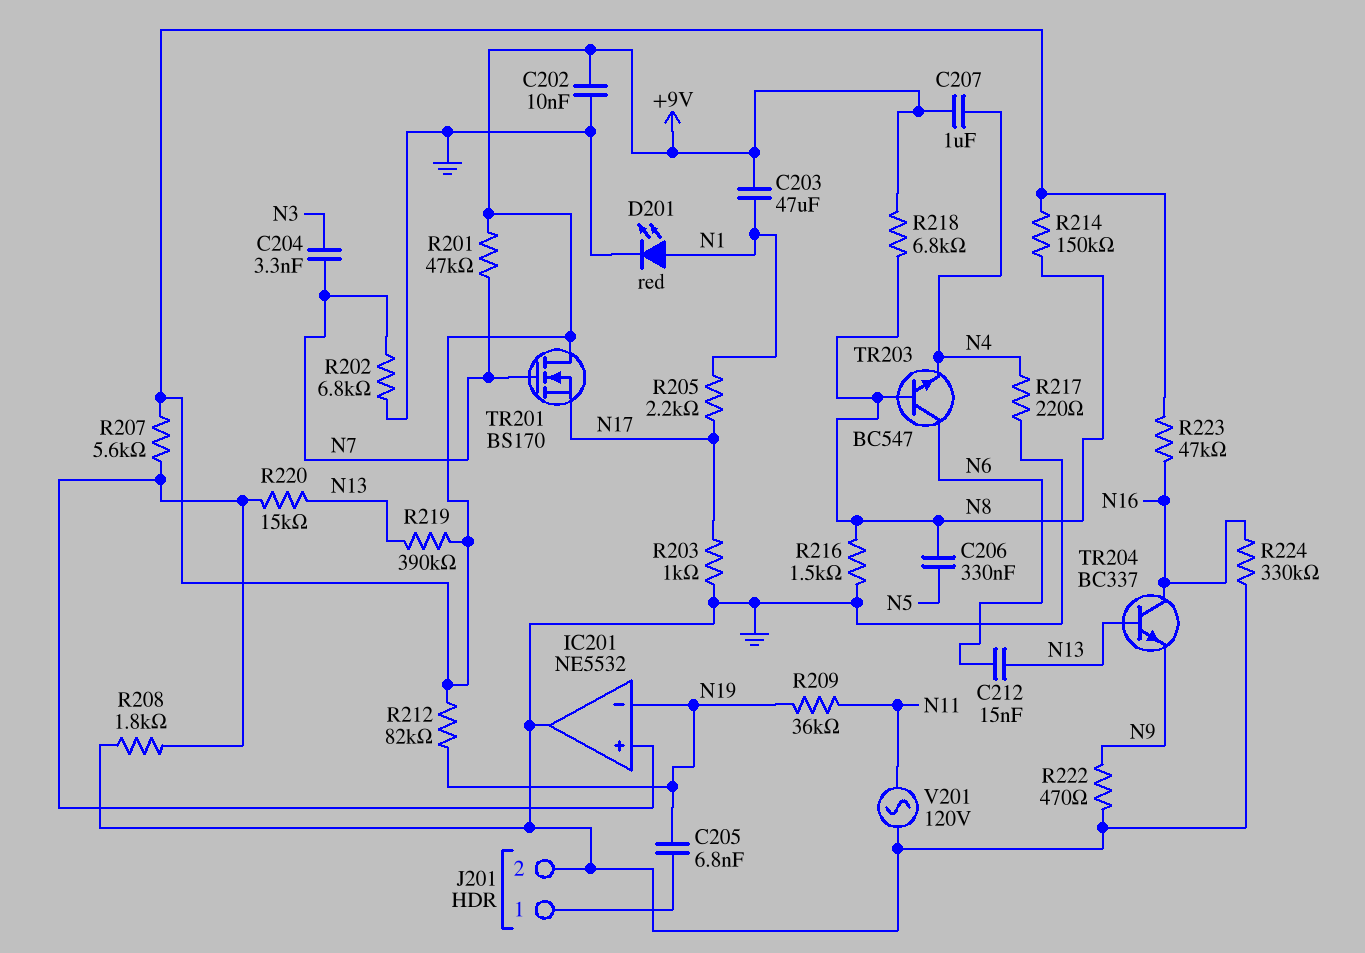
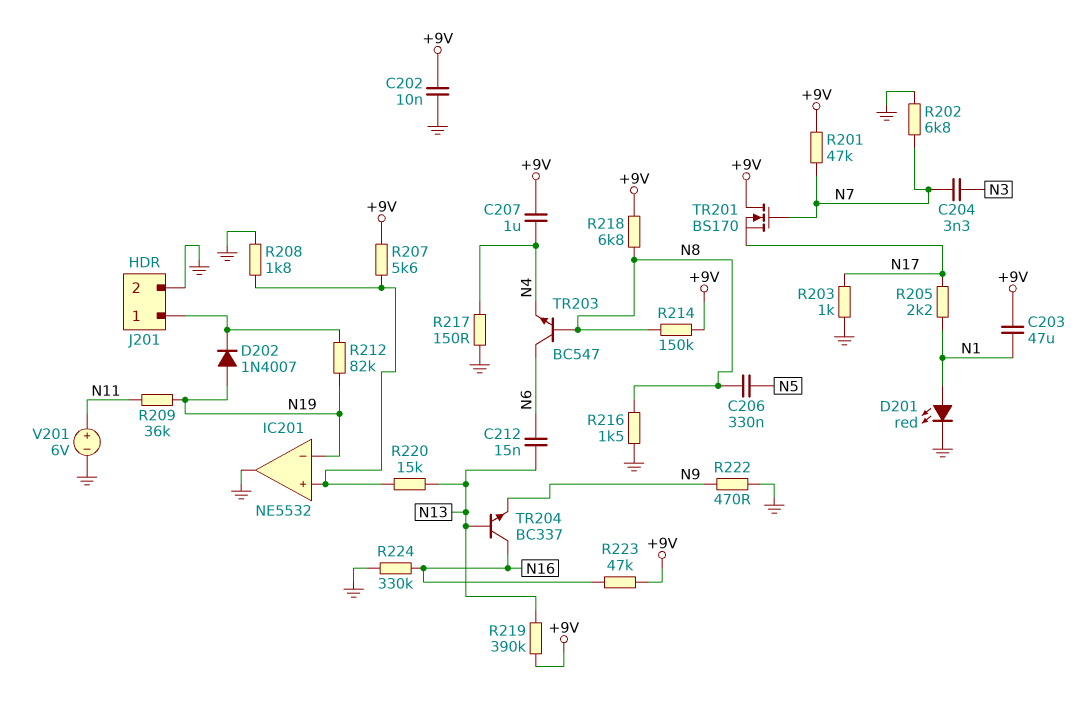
C205: 6.8nF (J201/1, N19) -> none
D202: none -> diode 1N4007 (A N19, K J201/1)
R212: 82k (+9V, N19) -> 82k (J201/1, N19)
R217: 220 (GND, N4) -> 150 (GND, N4)
V201: AC 120V (GND, N11) -> 6V (plus N11, minus GND)

